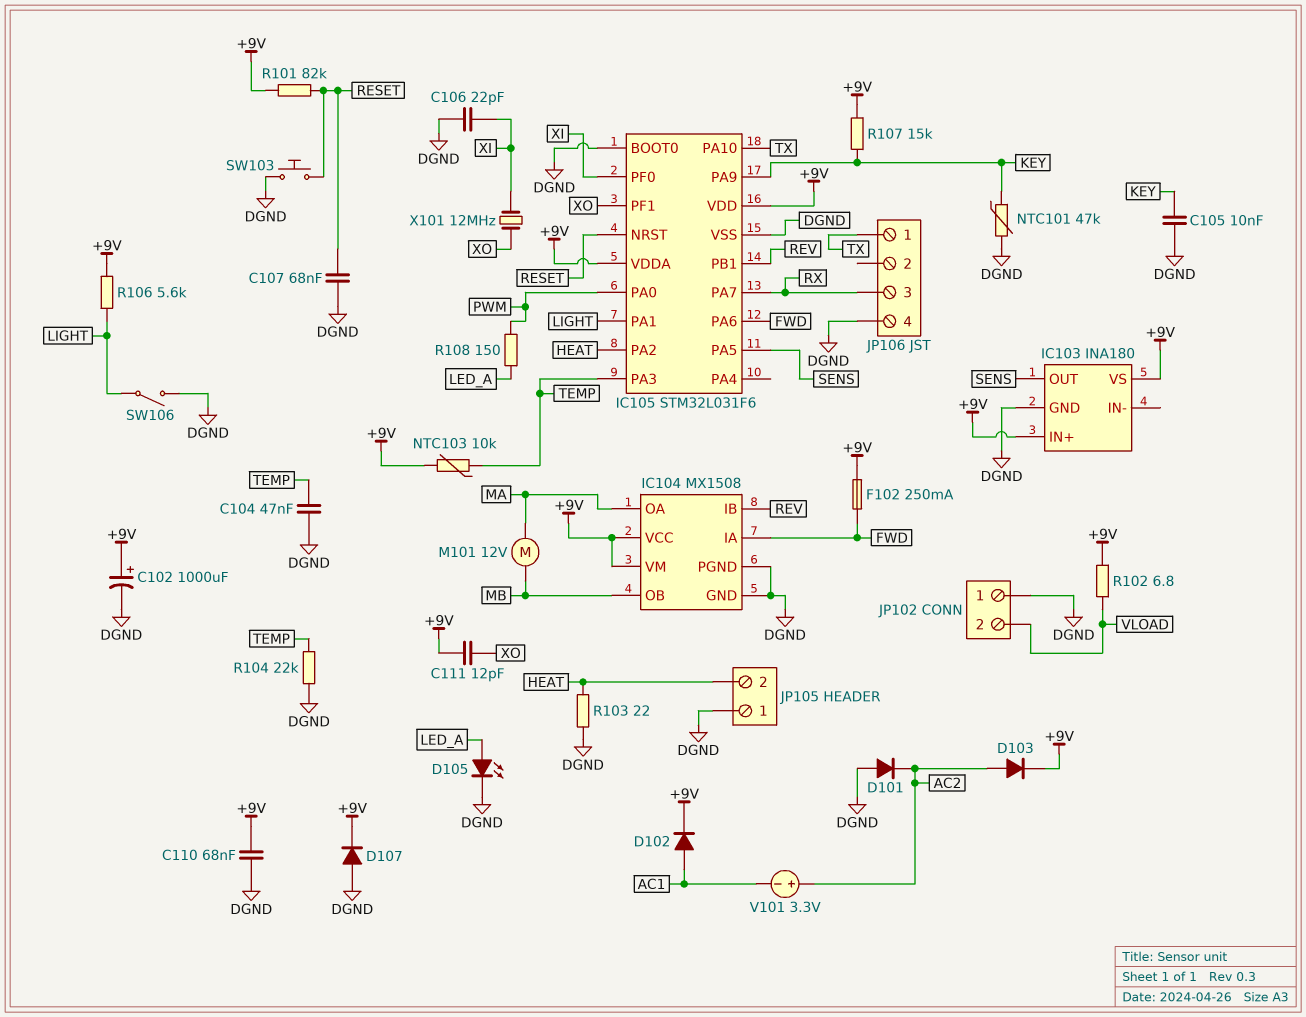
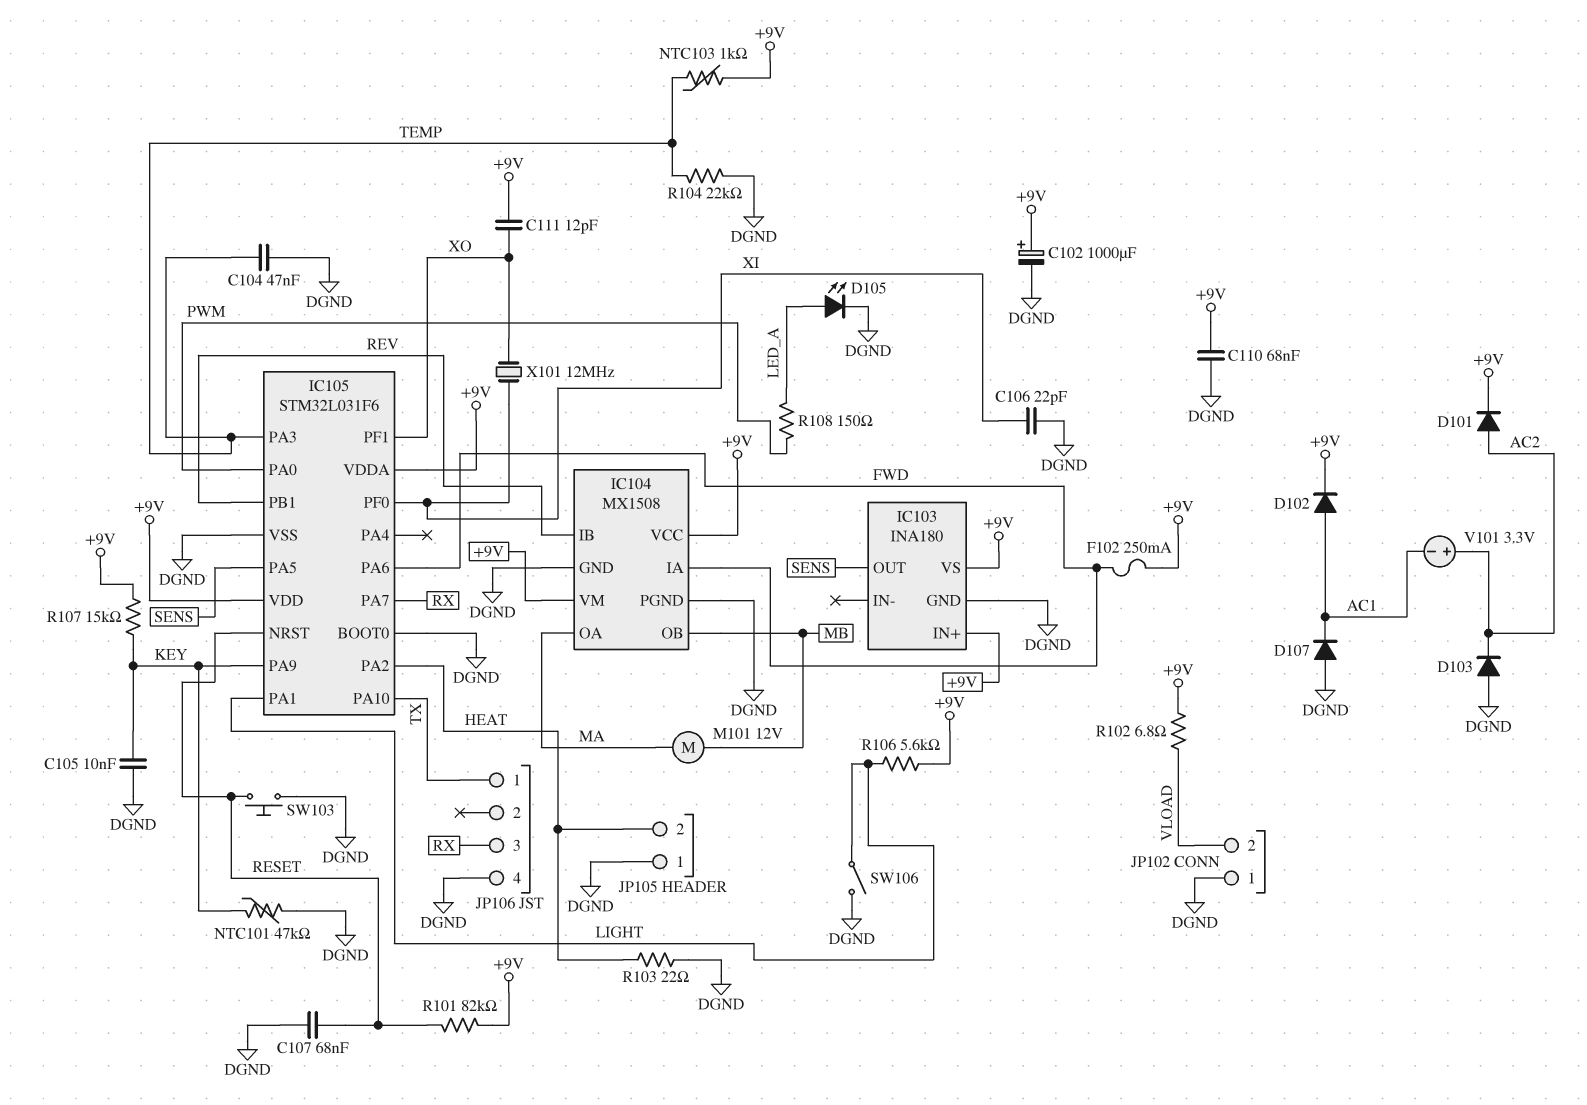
D101: diode (A DGND, K AC2) -> diode (A AC2, K +9V)
D103: diode (A AC2, K +9V) -> diode (A DGND, K AC2)
D107: diode (A DGND, K +9V) -> diode (A DGND, K AC1)
NTC103: 10k (+9V, TEMP) -> 1k (+9V, TEMP)

